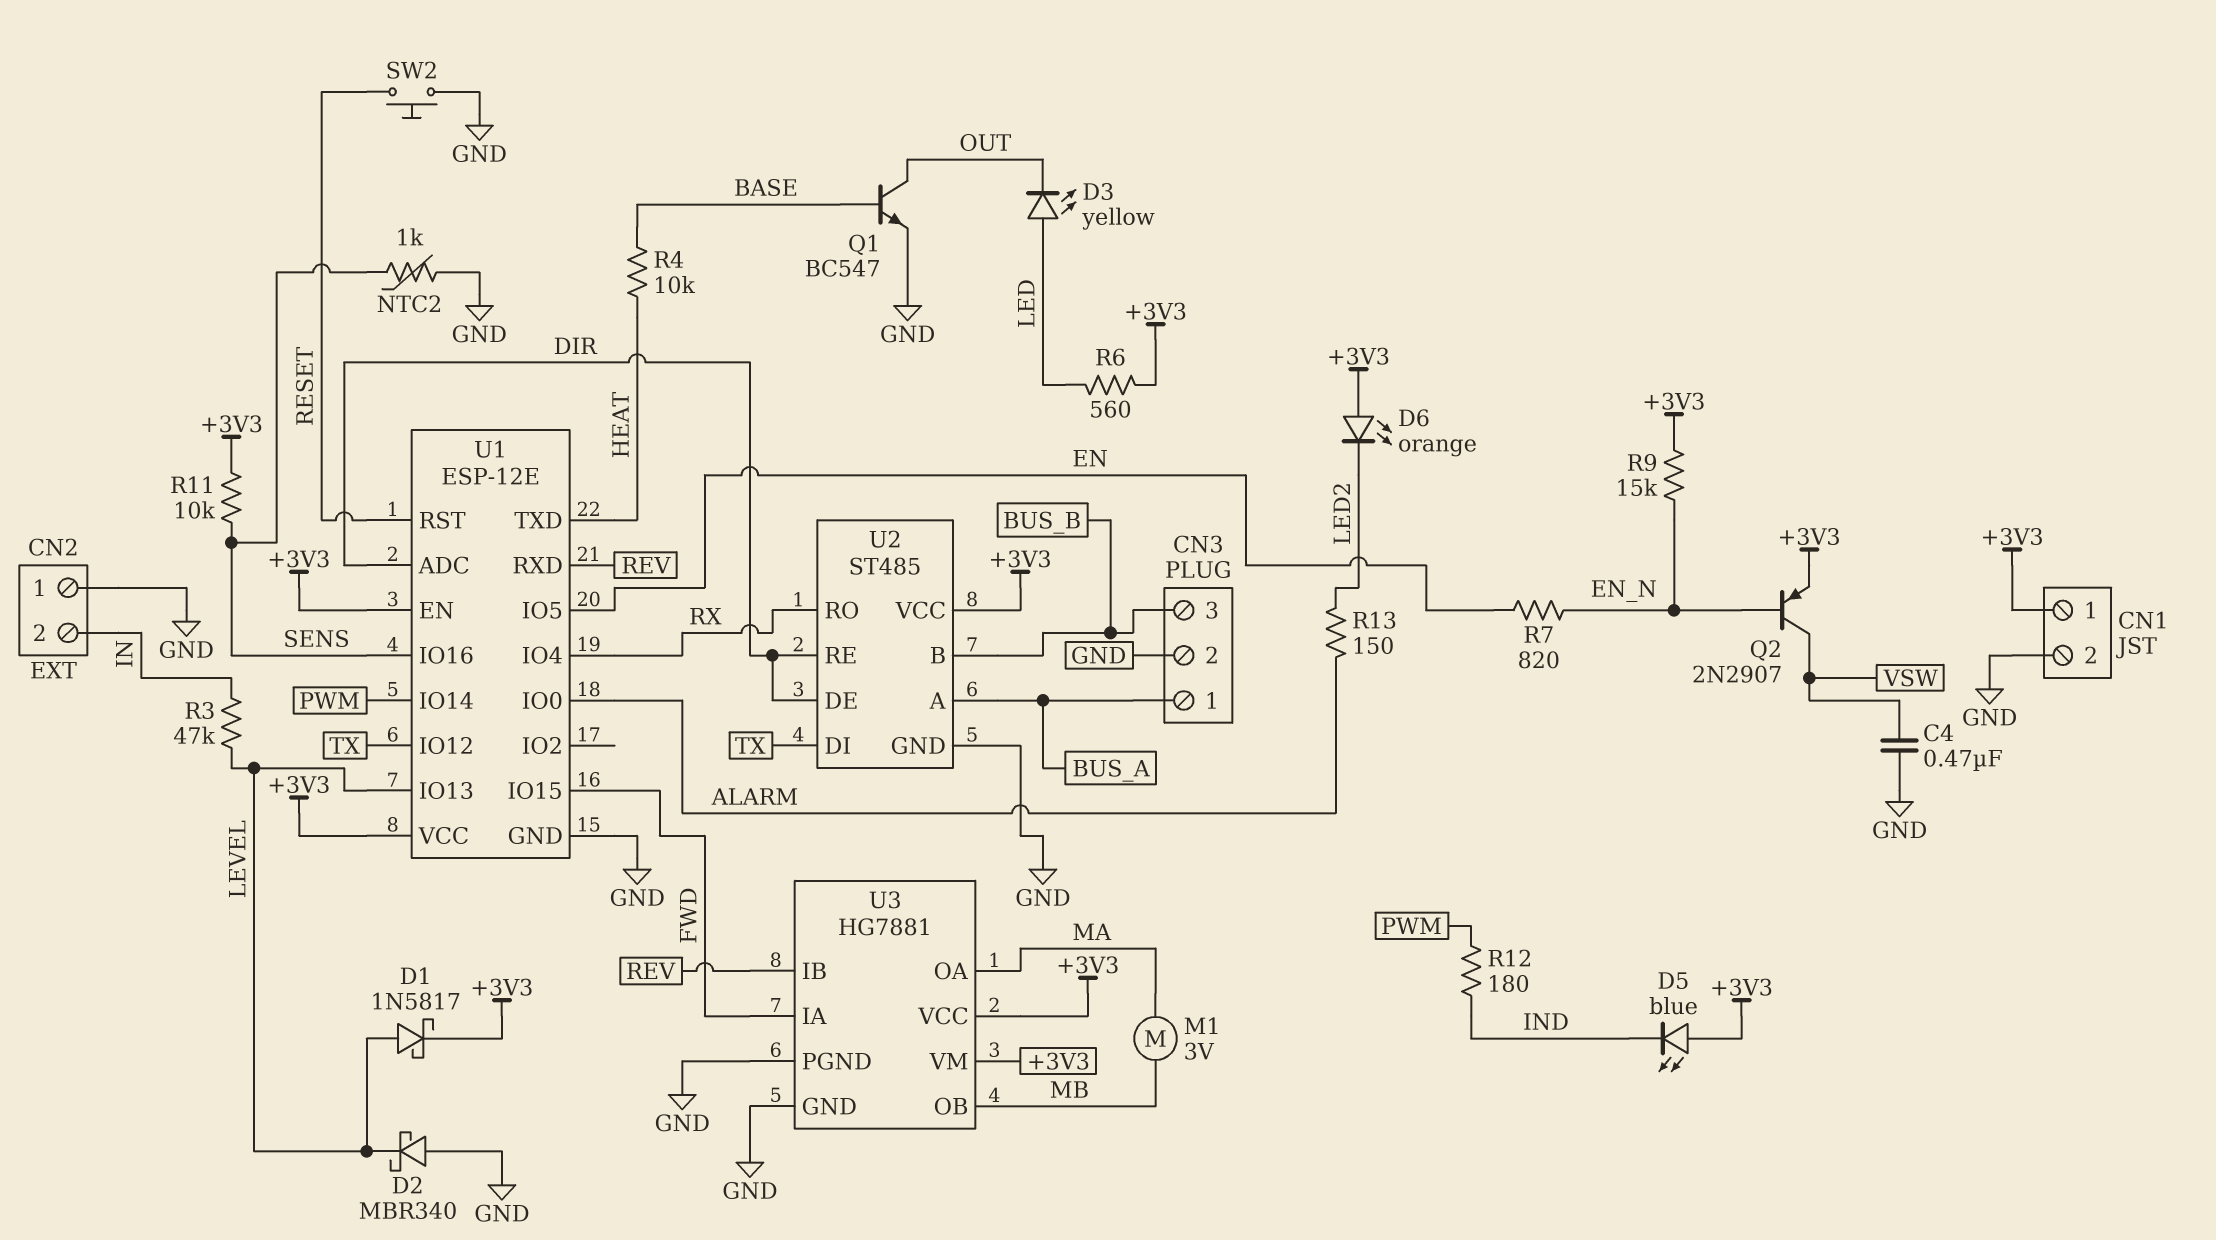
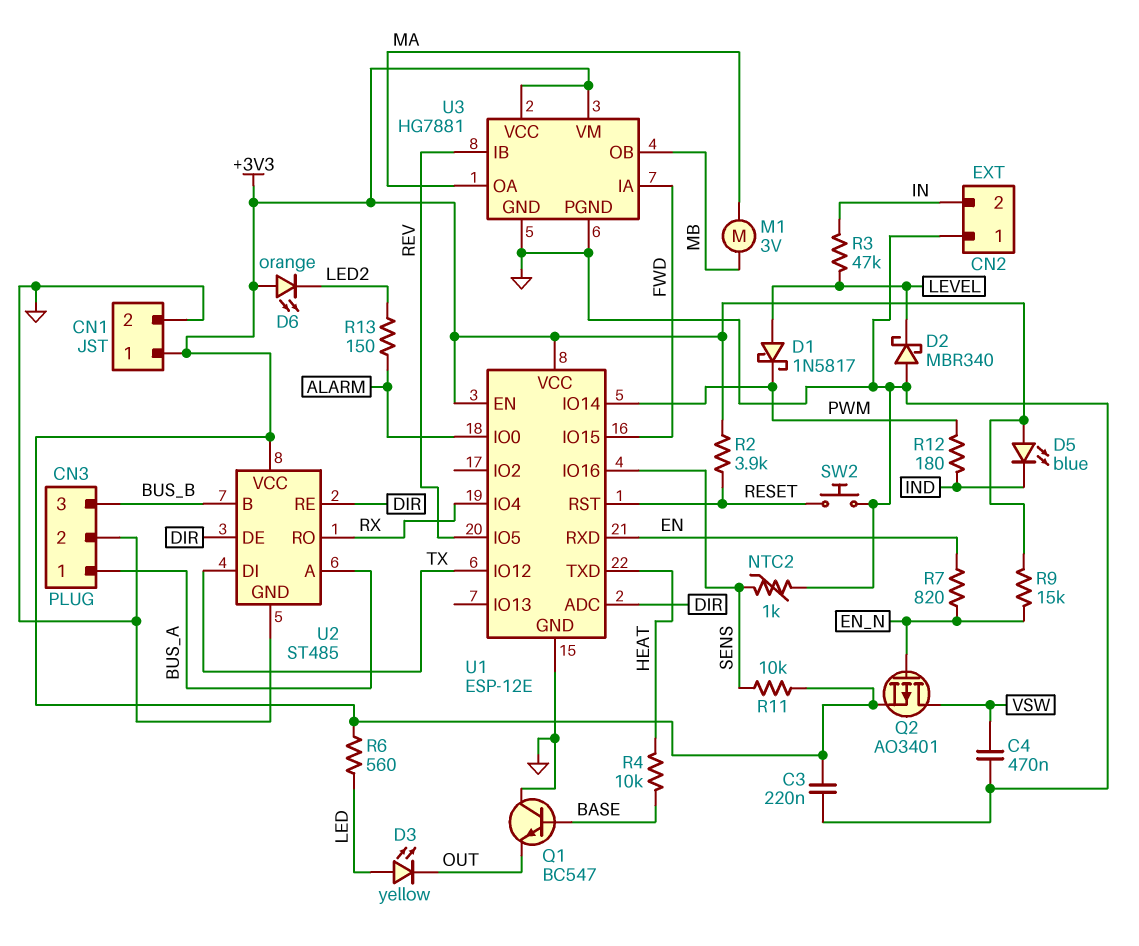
C3: none -> 220nF (+3V3, GND)
D1: schottky 1N5817 (A LEVEL, K +3V3) -> schottky 1N5817 (A LEVEL, K PWM)
Q1: NPN BC547 (B BASE, C OUT, E GND) -> NPN BC547 (B BASE, C GND, E OUT)
Q2: PNP 2N2907 (B EN_N, C VSW, E +3V3) -> PMOS AO3401 (G EN_N, D VSW, S +3V3)
R2: none -> 3.9k (+3V3, RESET)
U1 pin IO5: EN -> REV
U1 pin IO13: LEVEL -> none
U1 pin RXD: REV -> EN

